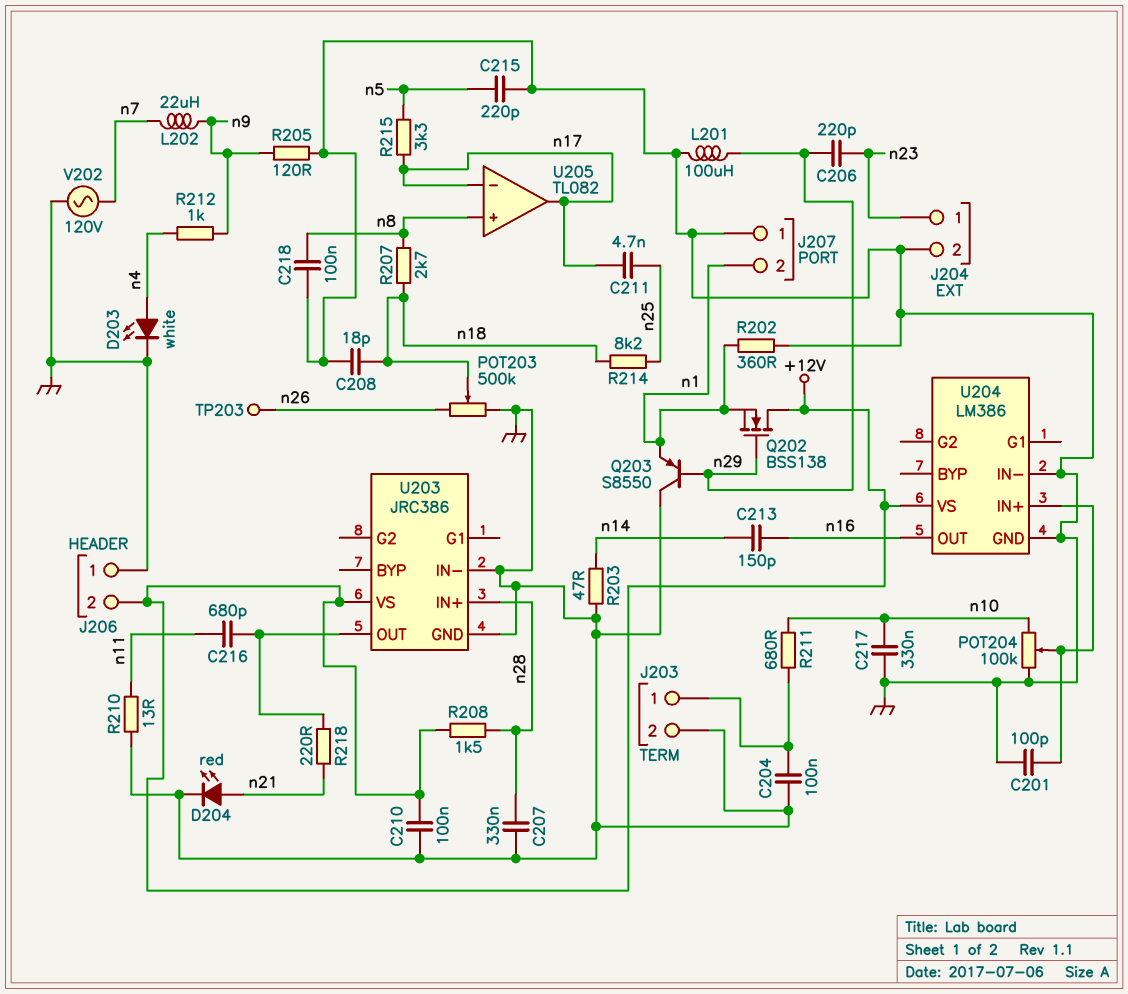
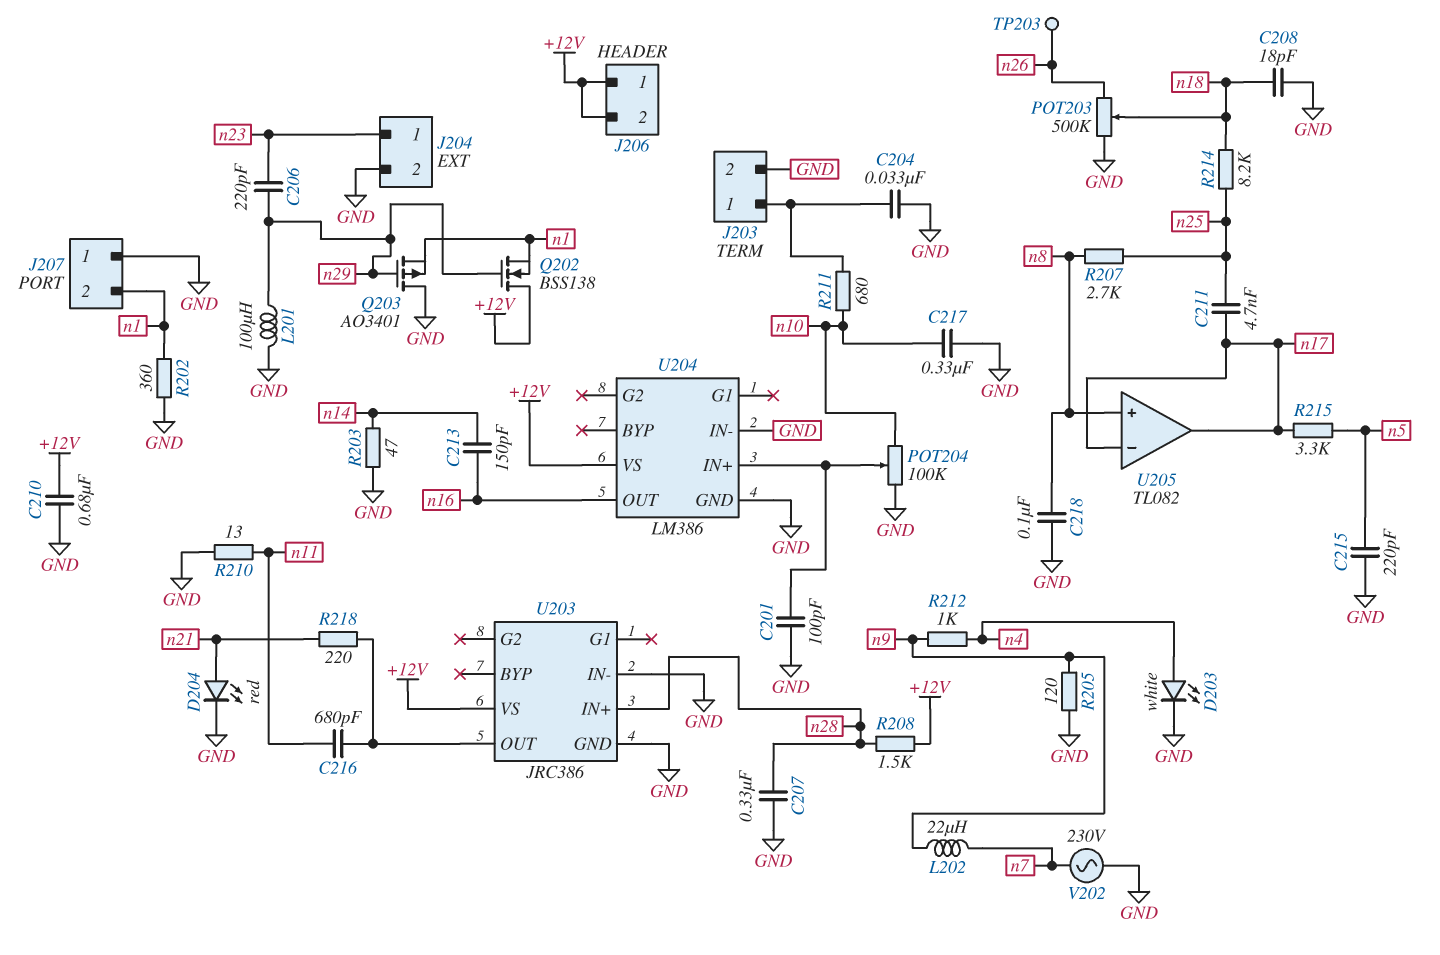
C204: 100nF (GND, J203/1) -> 33nF (GND, J203/1)
C210: 100nF (+12V, GND) -> 680nF (+12V, GND)
J206 pin 1: GND -> +12V
Q203: PNP S8550 (B n29, C GND, E n1) -> PMOS AO3401 (G n29, D GND, S n1)
R207: 2.7k (n8, n18) -> 2.7k (n8, n25)
V202: AC 120V (GND, n7) -> AC 230V (GND, n7)

